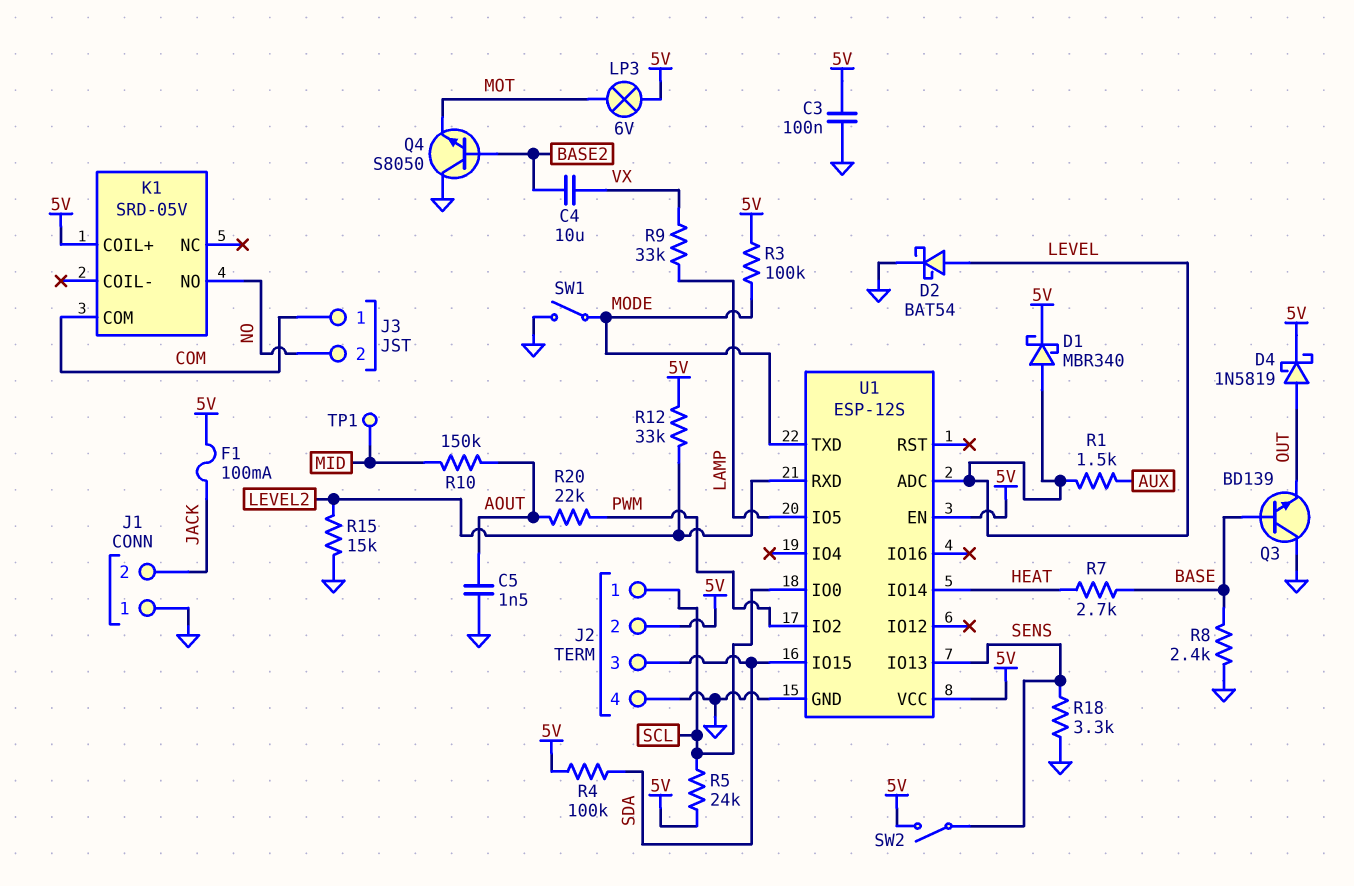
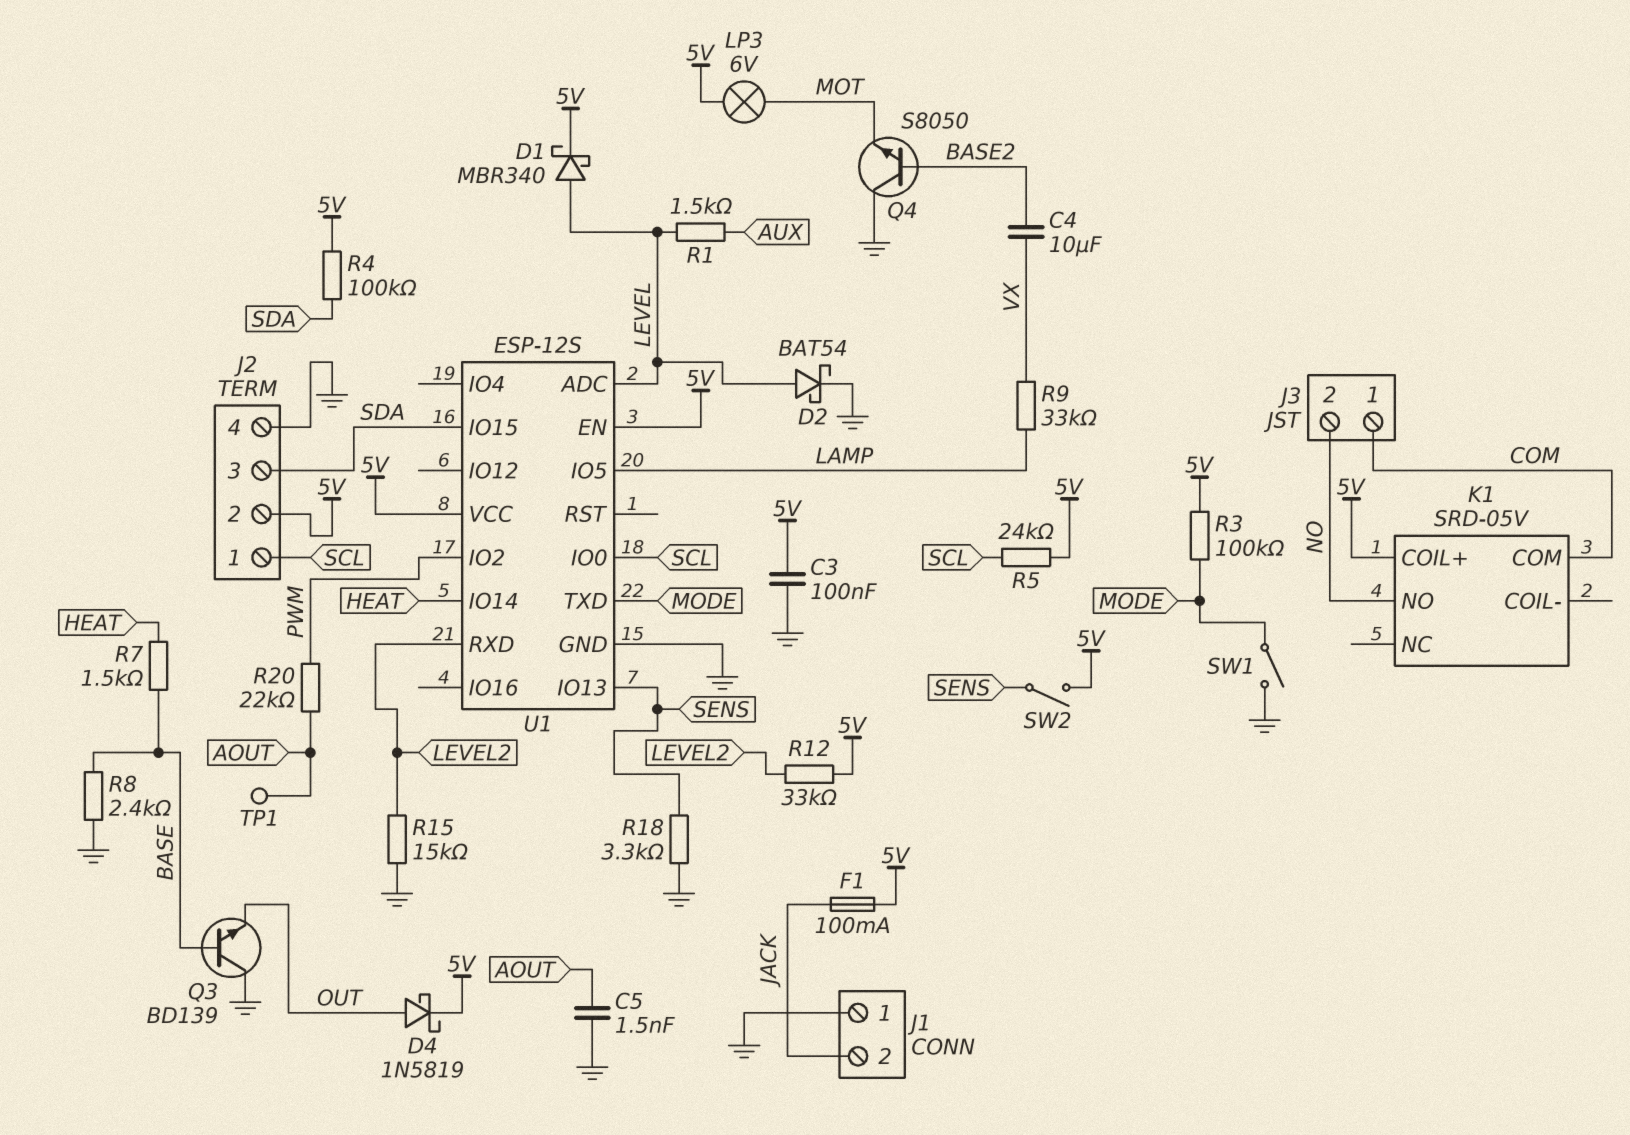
R7: 2.7k (BASE, HEAT) -> 1.5k (BASE, HEAT)
R10: 150k (AOUT, MID) -> none
TP1: test point (MID) -> test point (AOUT)

